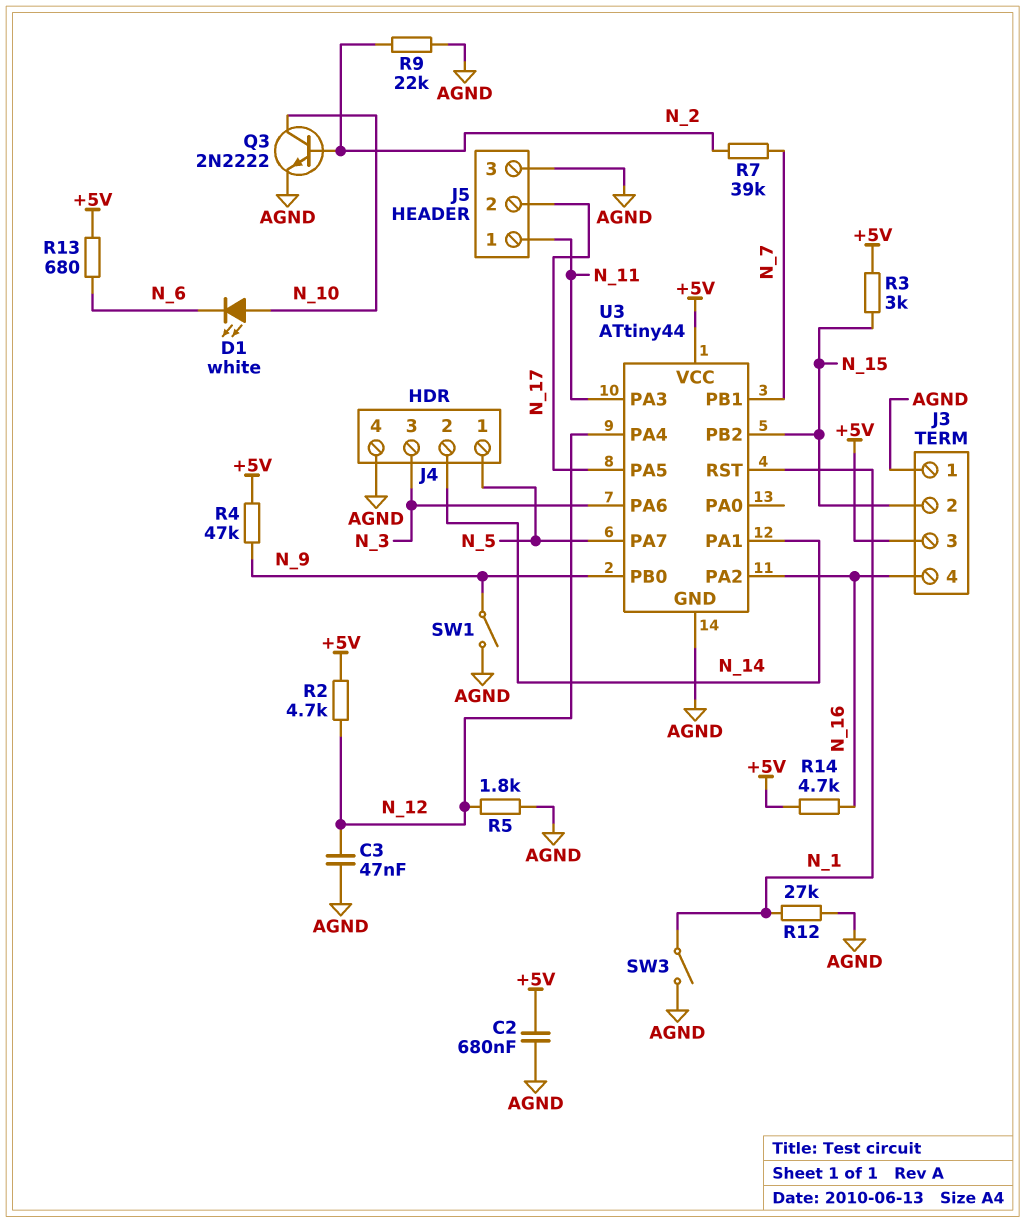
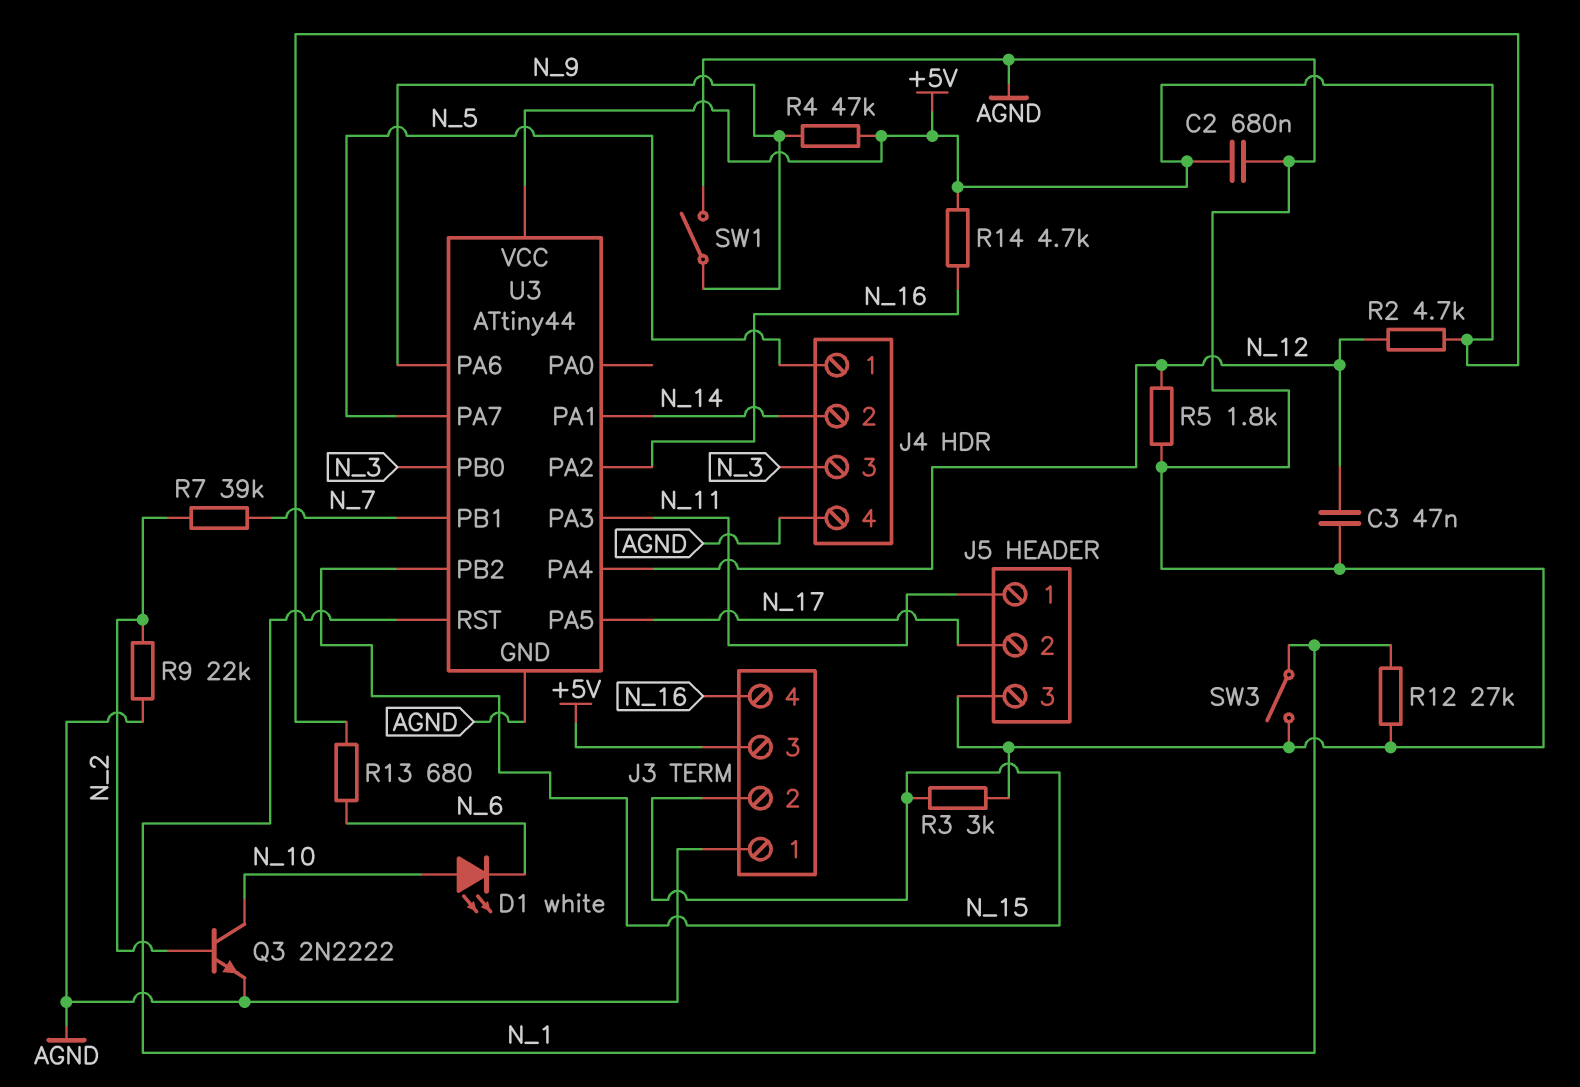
R3: 3k (+5V, N_15) -> 3k (AGND, N_15)
U3 pin PA6: N_3 -> N_9
U3 pin PB0: N_9 -> N_3

